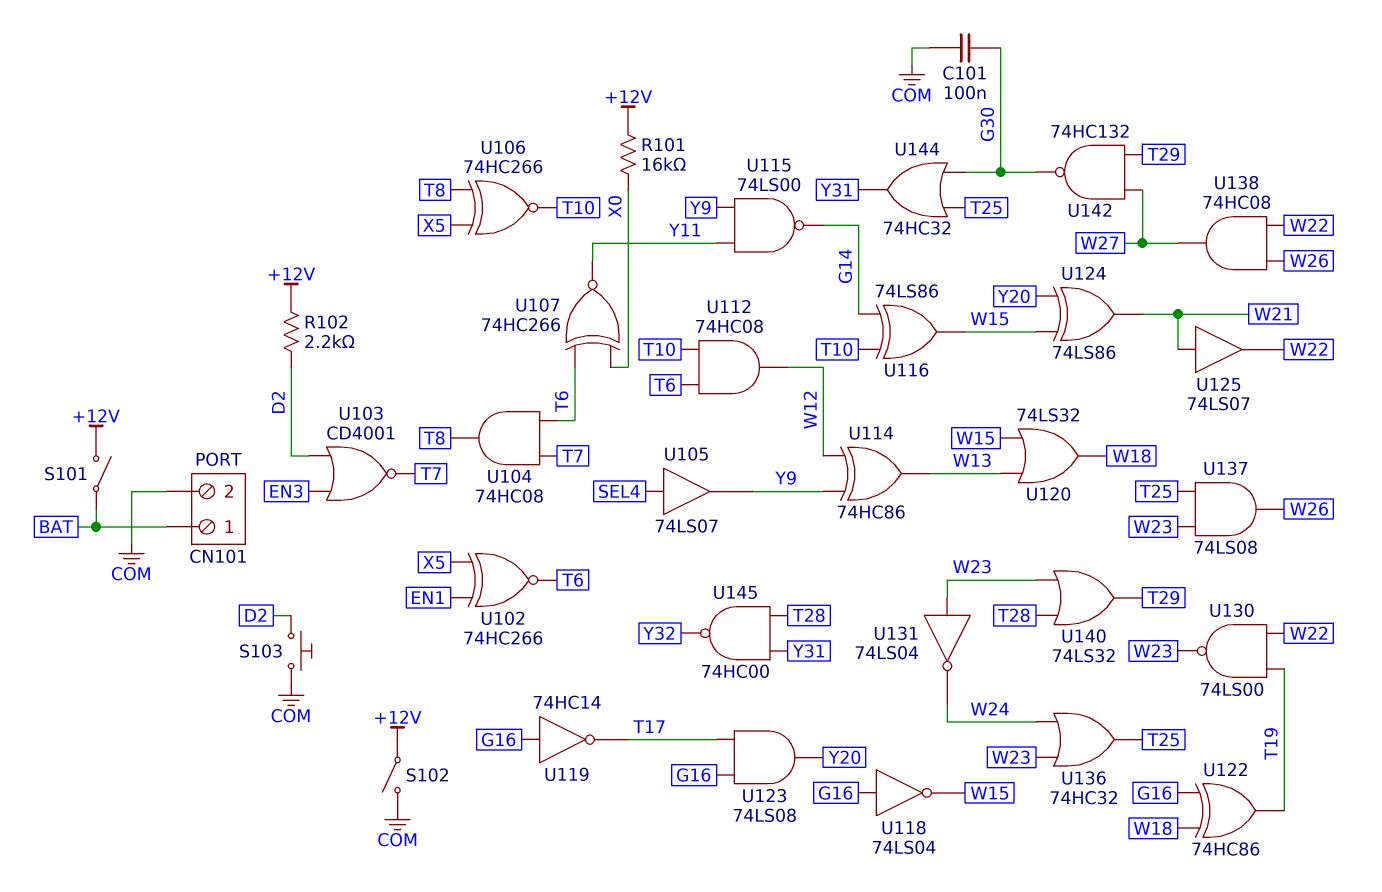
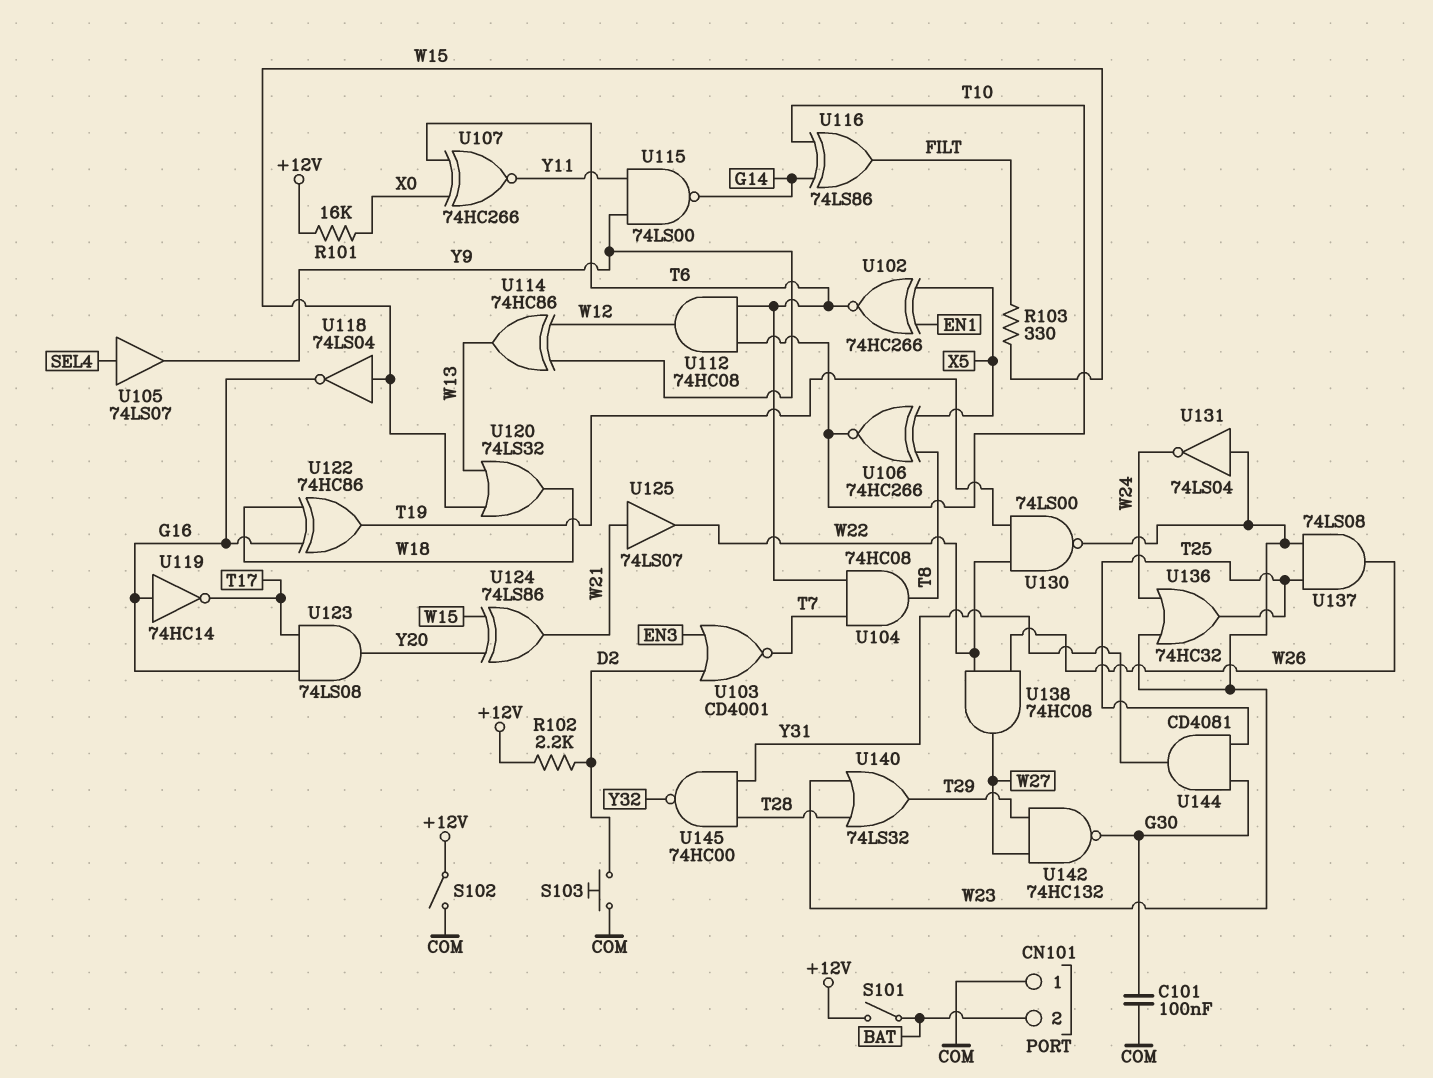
CN101 pin 1: BAT -> COM
CN101 pin 2: COM -> BAT
R103: none -> 330 (FILT, W15)
U116: XOR 74LS86 (in G14, in T10, out W15) -> XOR 74LS86 (in G14, in T10, out FILT)
U118: NOT 74LS04 (in G16, out W15) -> NOT 74LS04 (in W15, out G16)
U144: OR 74HC32 (in G30, in T25, out Y31) -> AND CD4081 (in G30, in T25, out Y31)

